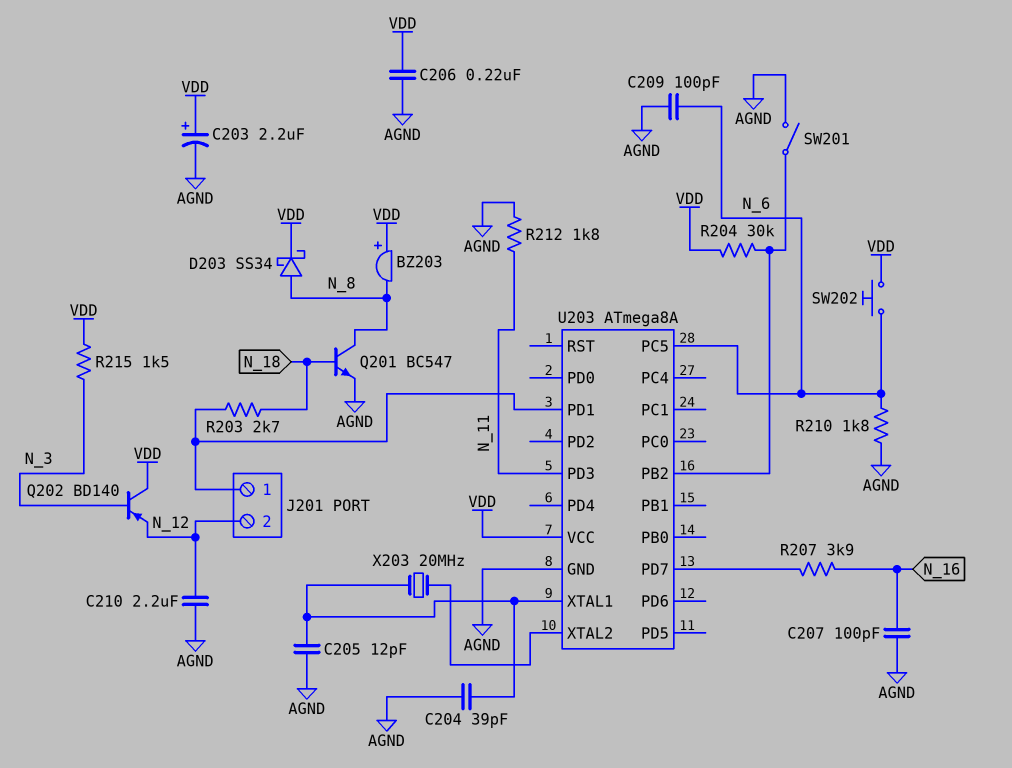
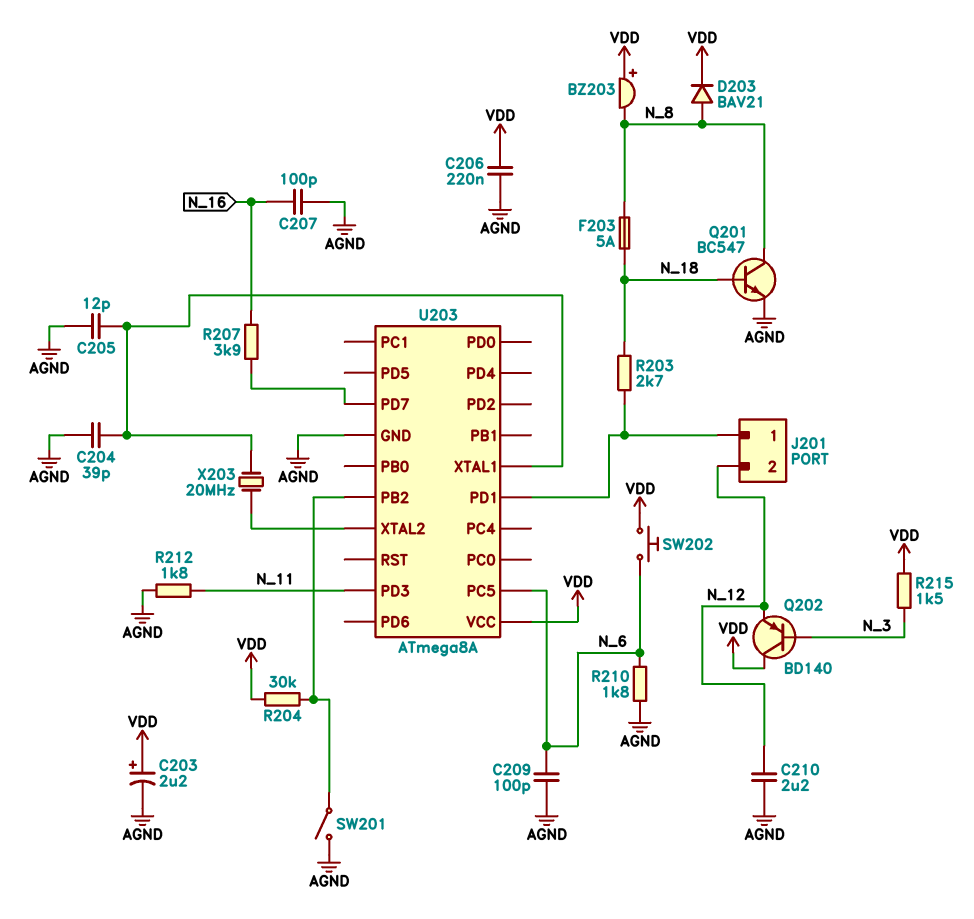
D203: schottky SS34 (A N_8, K VDD) -> diode BAV21 (A N_8, K VDD)
F203: none -> 5A (N_8, N_18)

